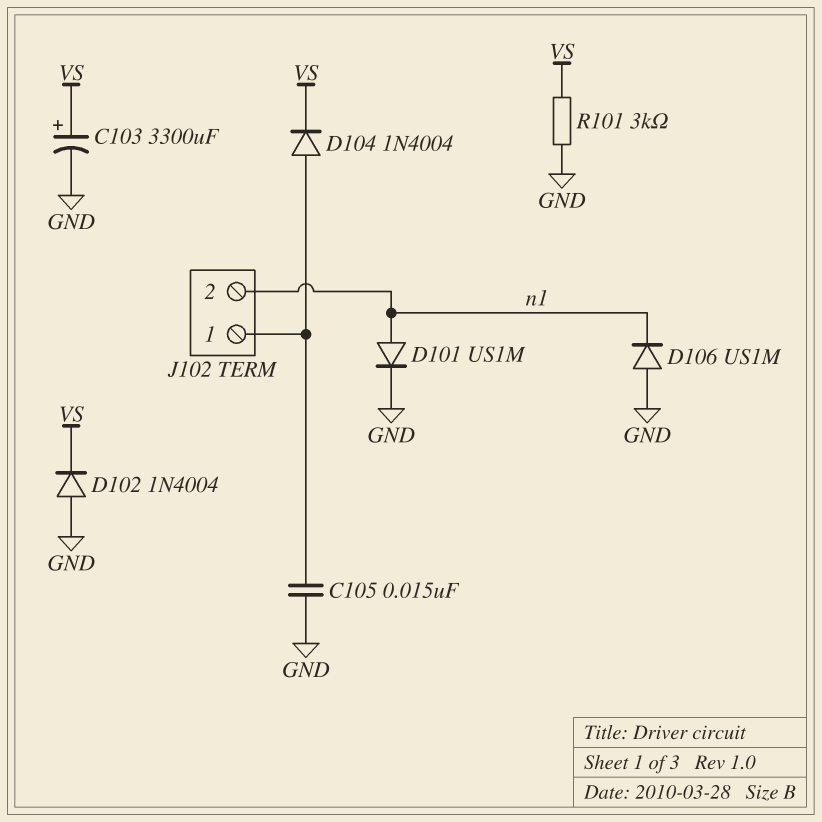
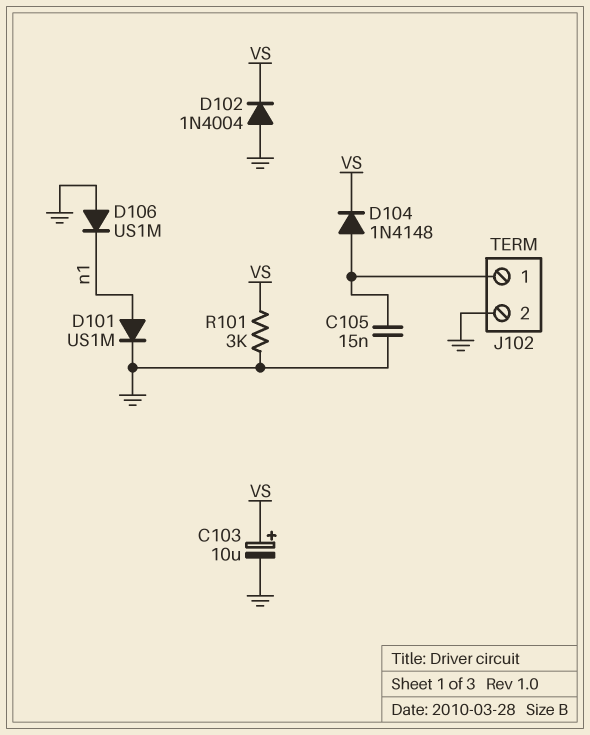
C103: 3300uF (plus VS, minus GND) -> 10uF (plus VS, minus GND)
D104: diode 1N4004 (A J102/1, K VS) -> diode 1N4148 (A J102/1, K VS)
J102 pin 2: n1 -> GND

